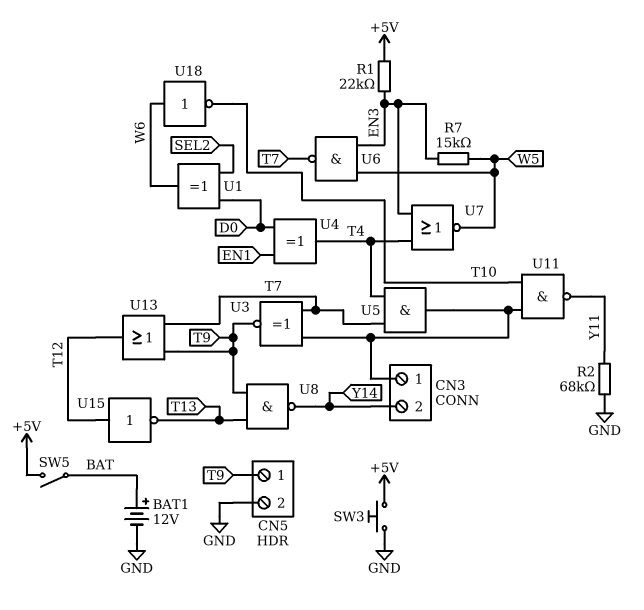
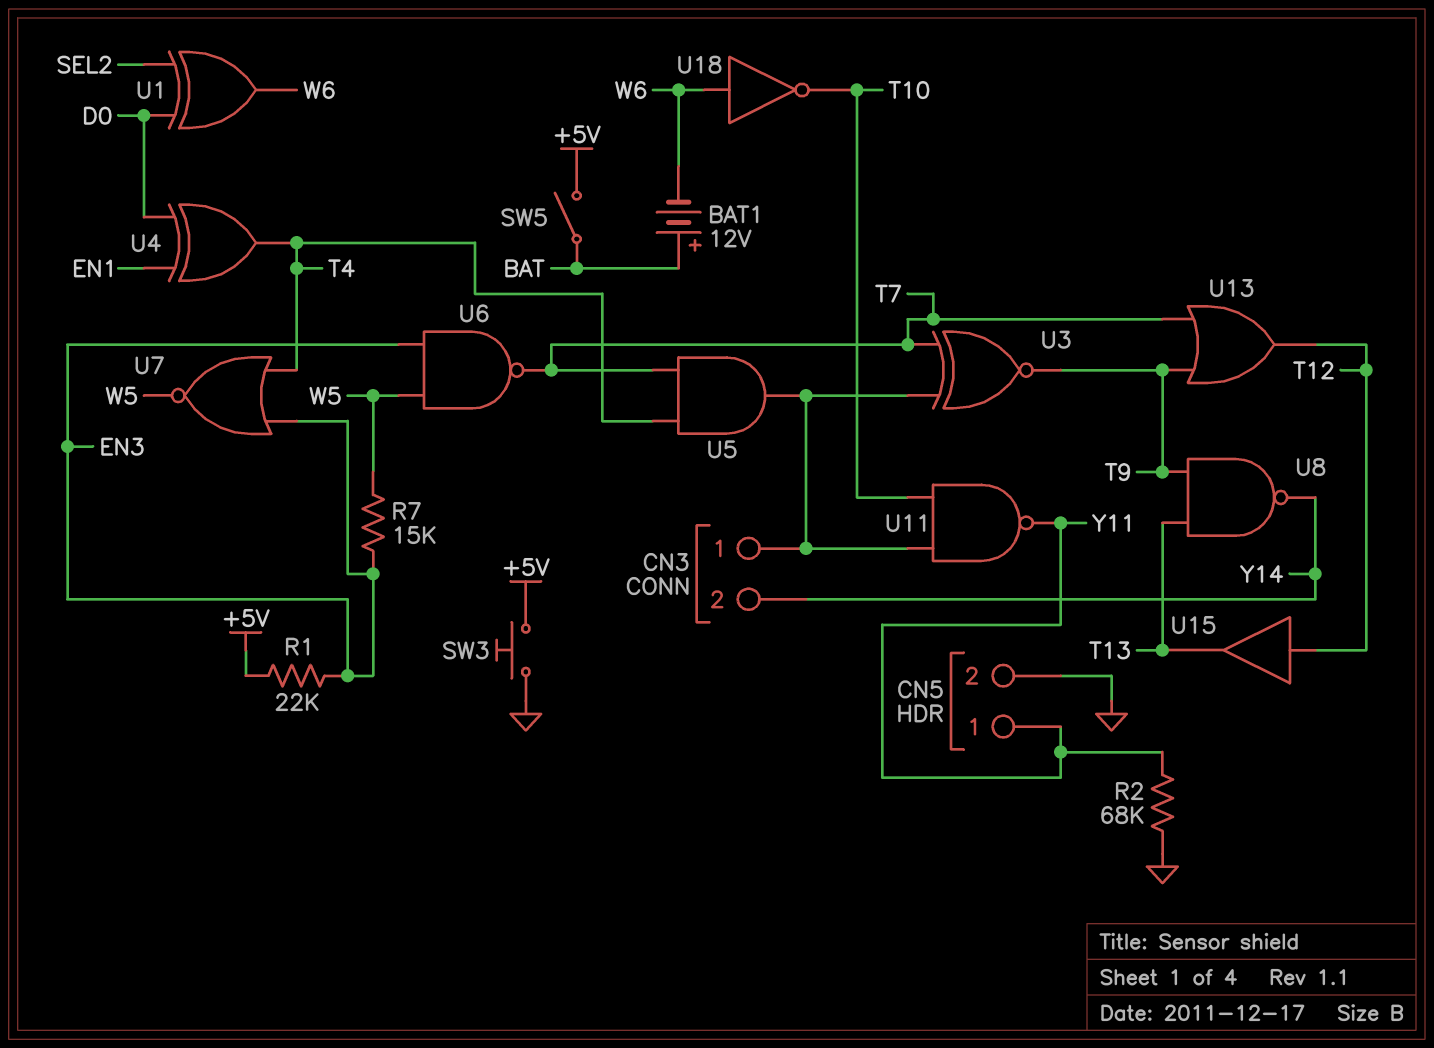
BAT1: 12V (plus BAT, minus GND) -> 12V (plus BAT, minus W6)
CN5 pin 1: T9 -> Y11
U15: NOT (in T12, out T13) -> buffer (in T12, out T13)

